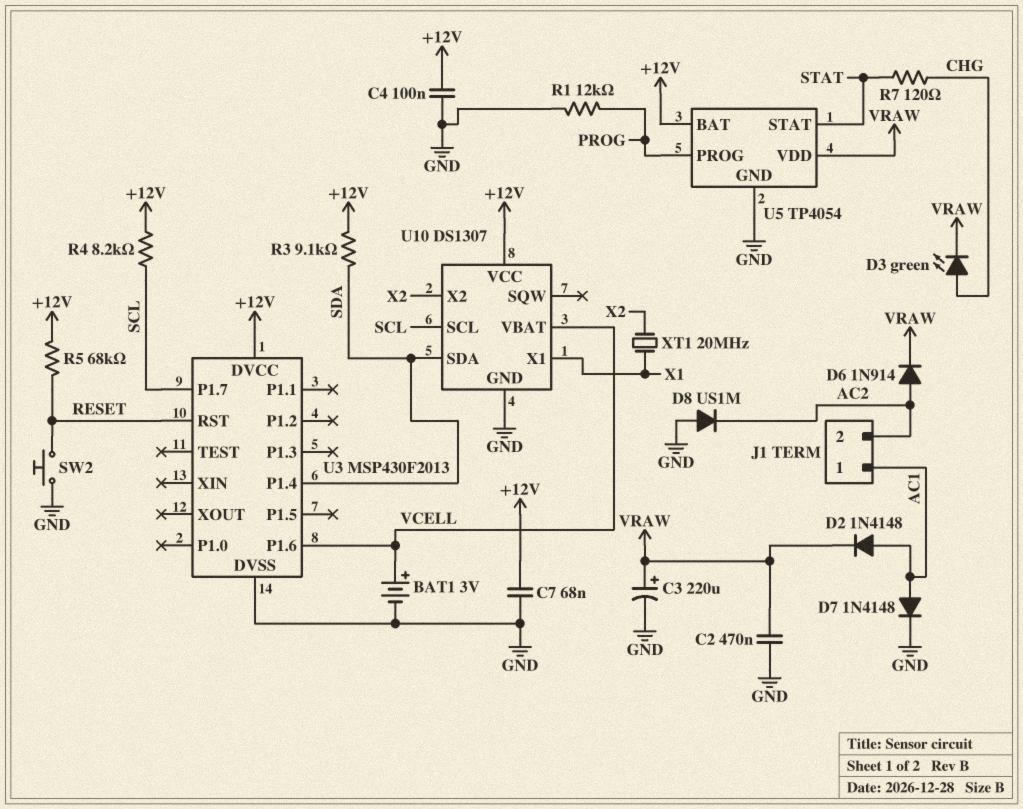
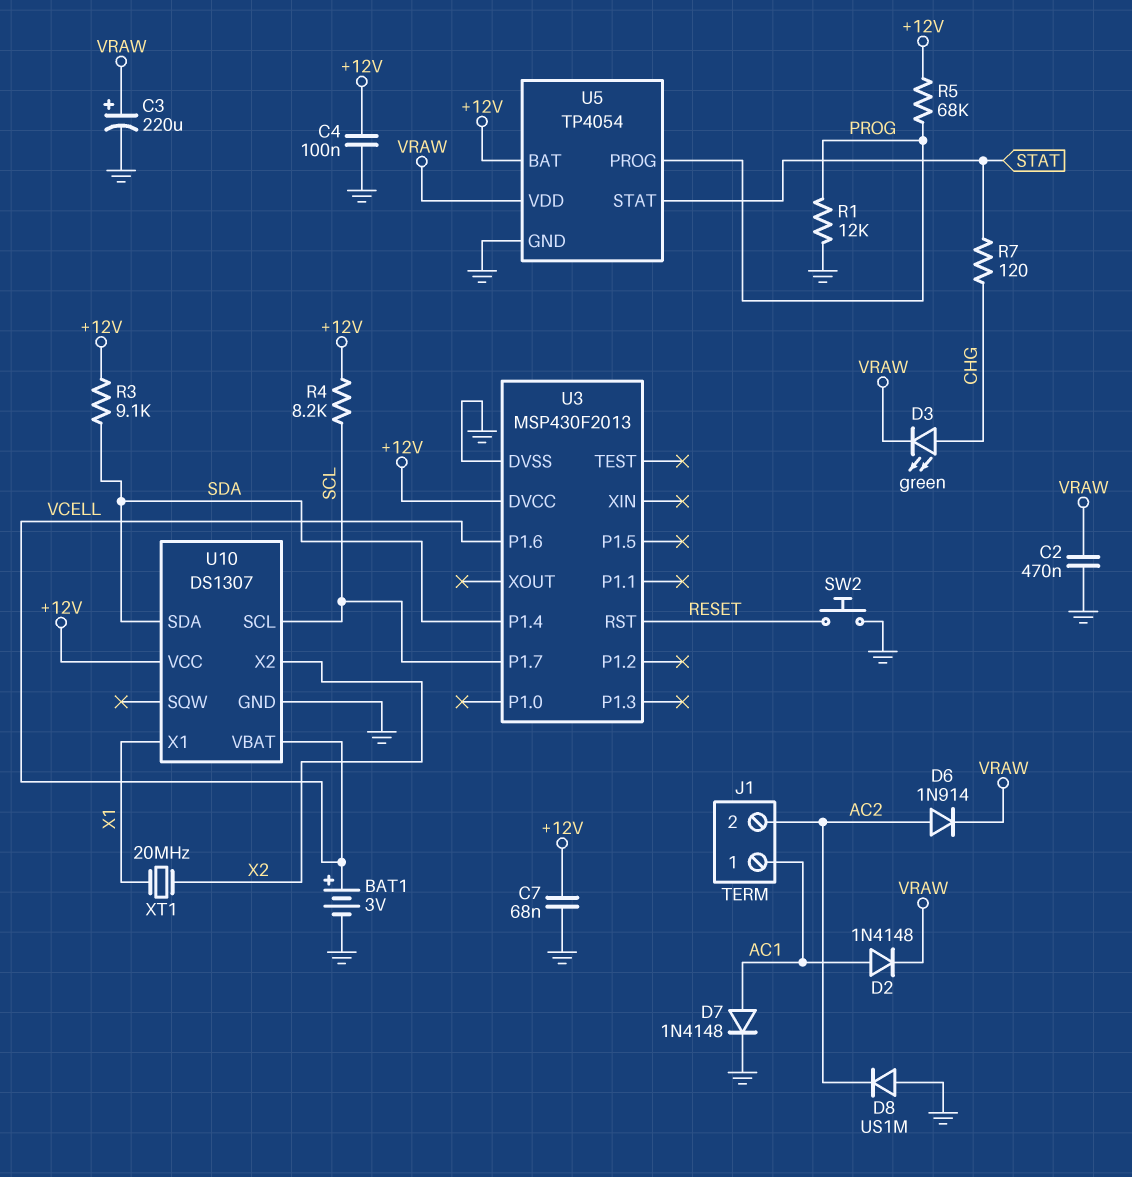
R5: 68k (+12V, RESET) -> 68k (+12V, PROG)

